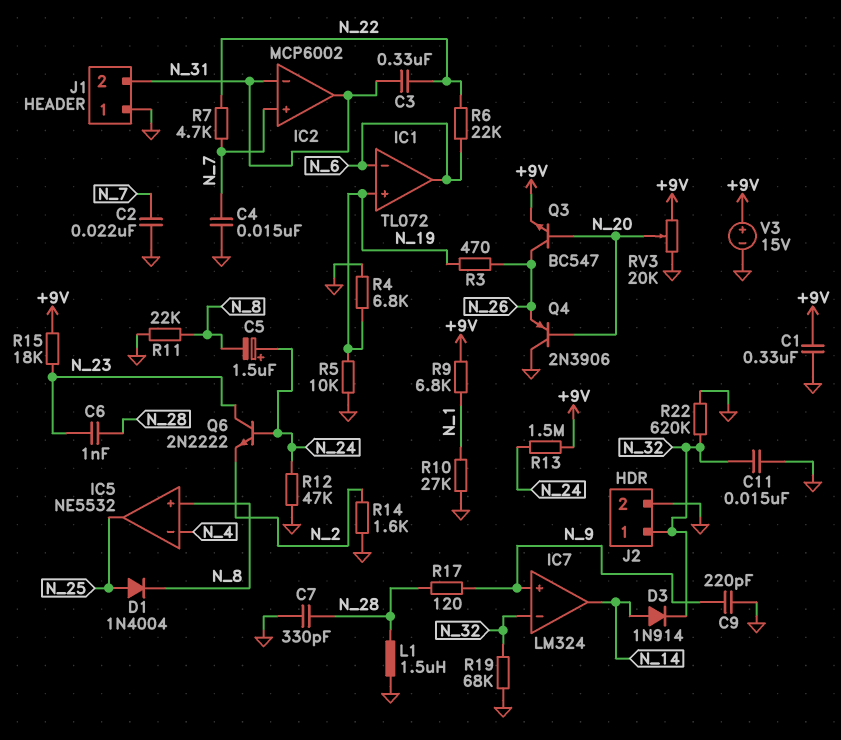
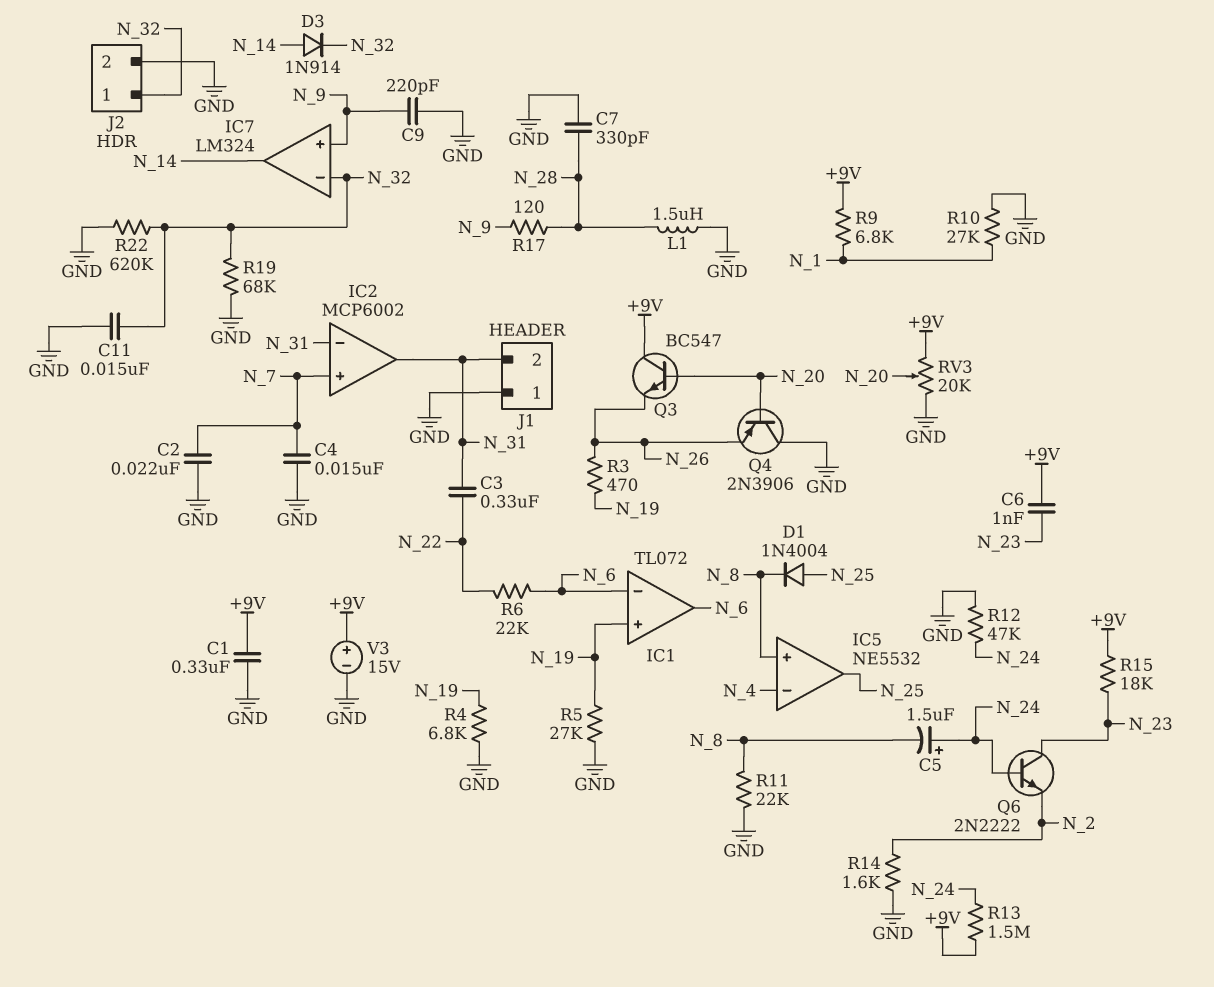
C6: 1nF (N_23, N_28) -> 1nF (+9V, N_23)
Q3: NPN BC547 (B N_20, C N_26, E +9V) -> NPN BC547 (B N_20, C +9V, E N_26)
R5: 10k (GND, N_19) -> 27k (GND, N_19)
R7: 4.7k (N_7, N_22) -> none

